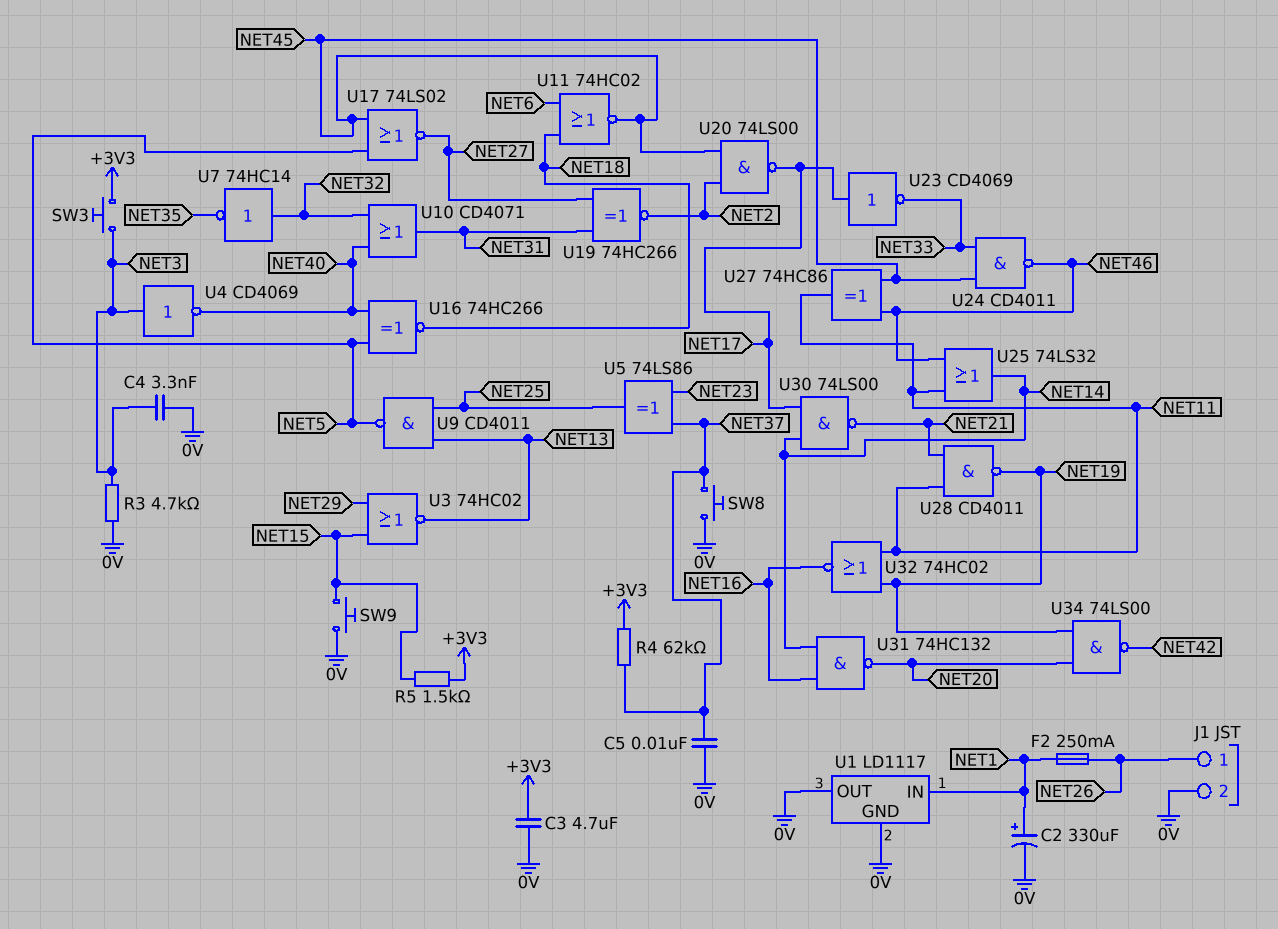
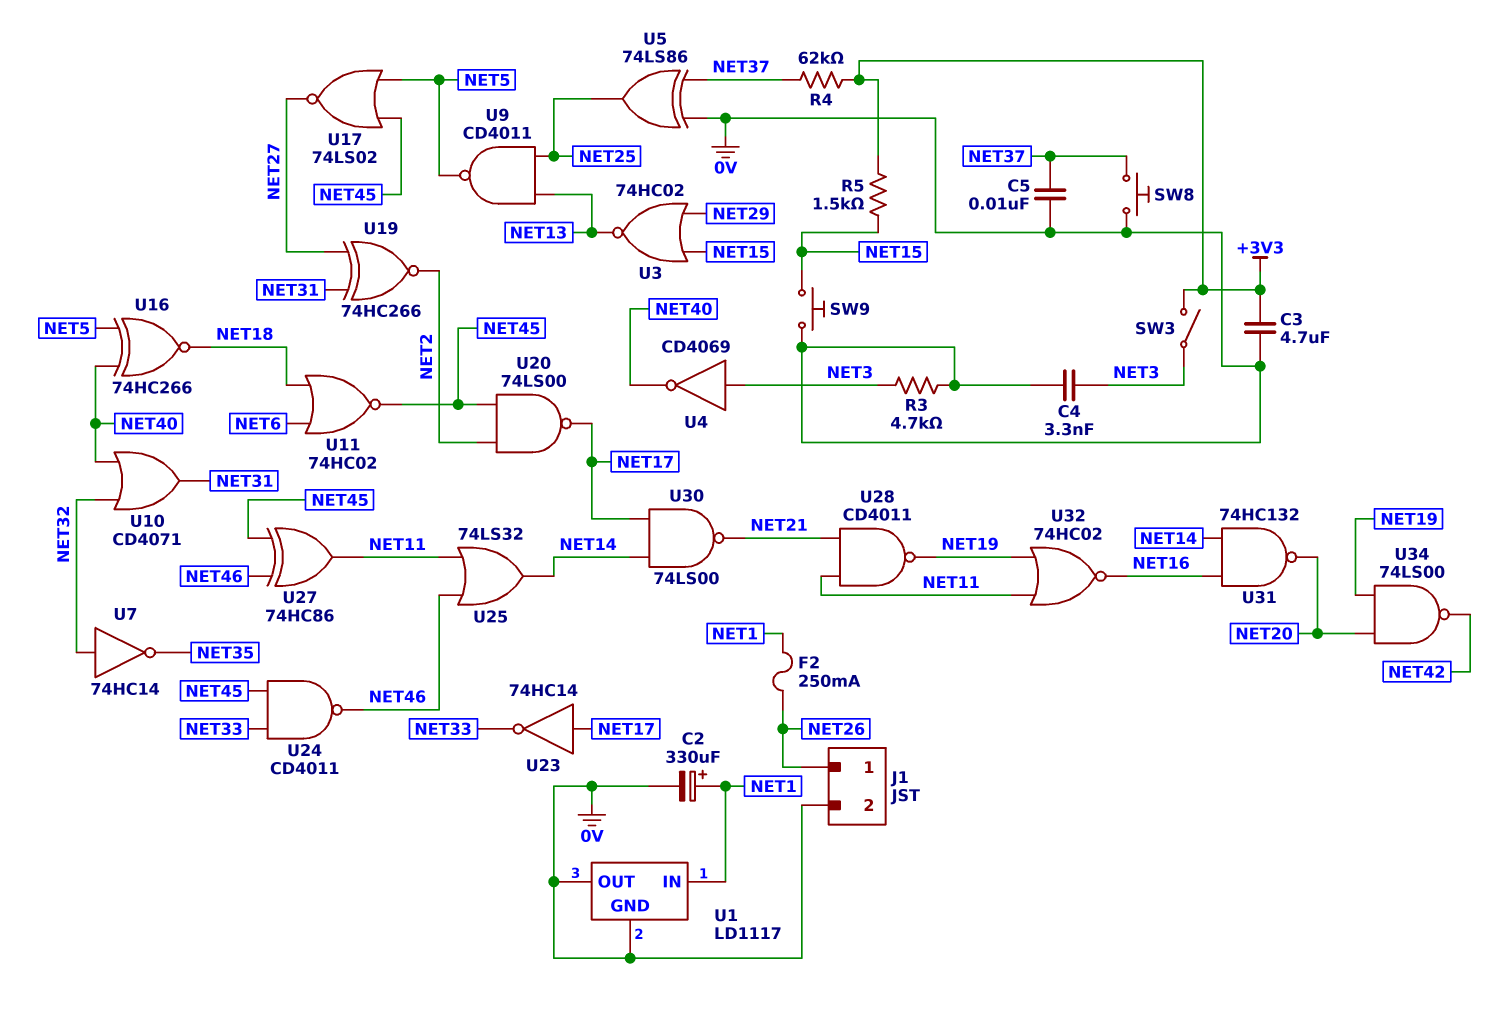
SW3: button (+3V3, NET3) -> switch (+3V3, NET3)
U5: XOR 74LS86 (in NET23, in NET37, out NET25) -> XOR 74LS86 (in 0V, in NET37, out NET25)
U23: NOT CD4069 (in NET17, out NET33) -> NOT 74HC14 (in NET17, out NET33)

